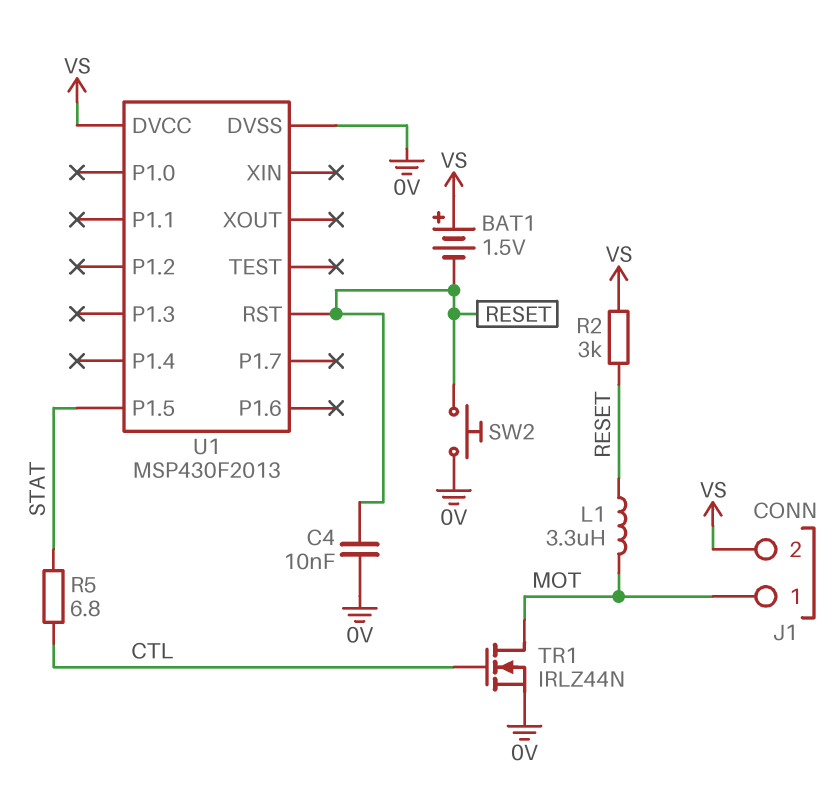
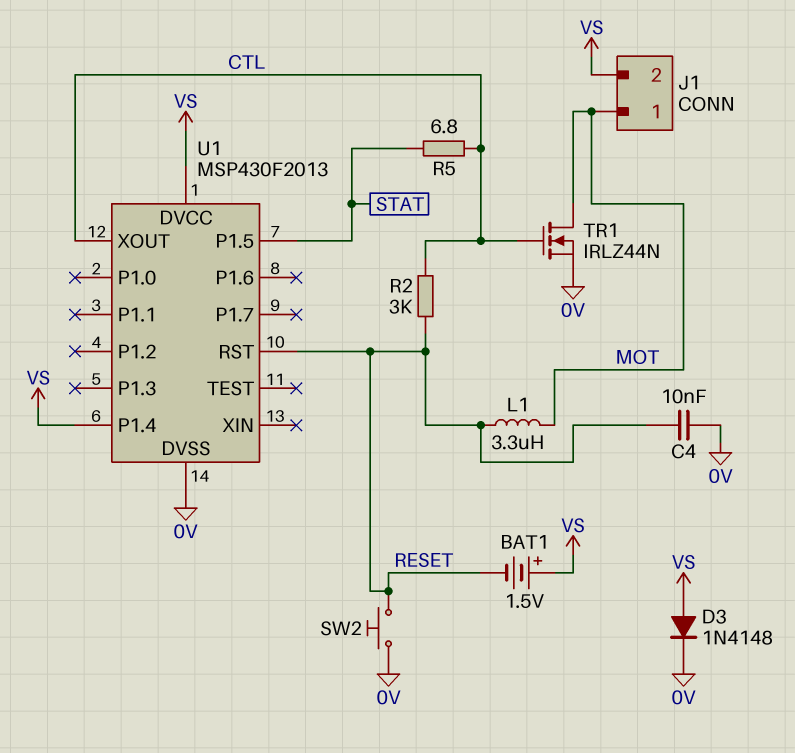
D3: none -> diode 1N4148 (A VS, K 0V)
R2: 3k (RESET, VS) -> 3k (CTL, RESET)
U1 pin P1.4: none -> VS
U1 pin XOUT: none -> CTL

